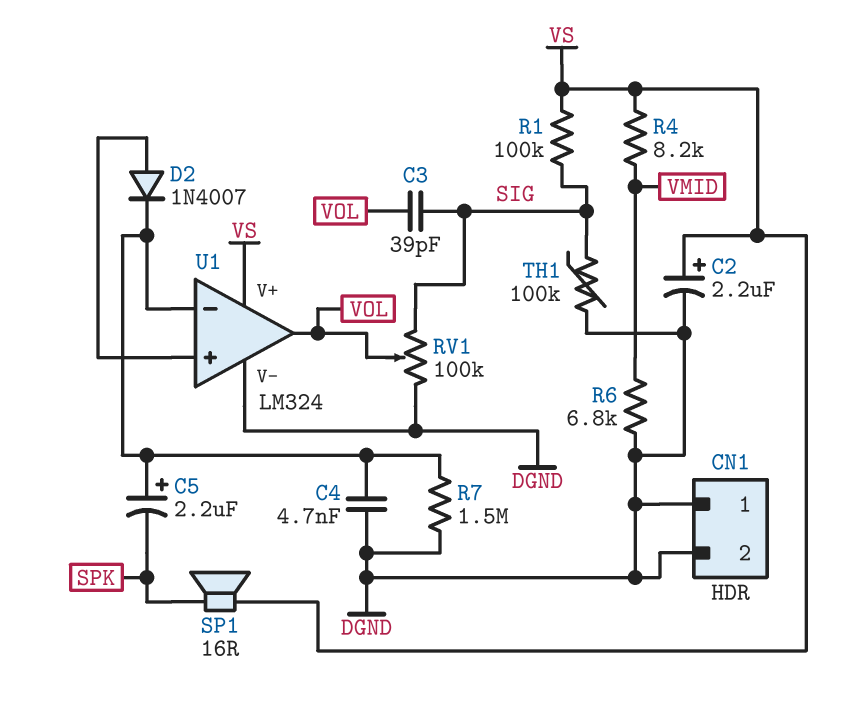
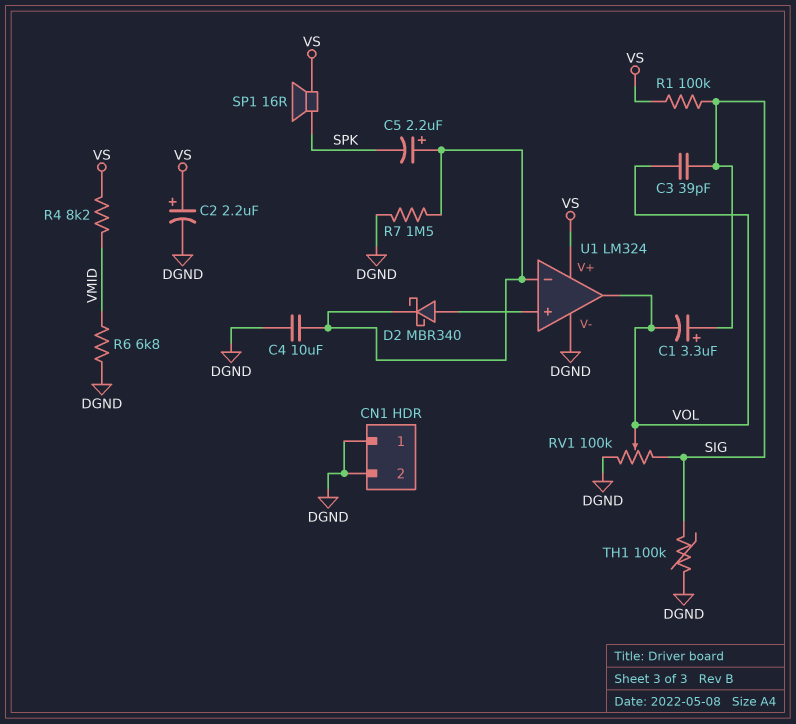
C1: none -> 3.3uF (plus SIG, minus VOL)
C4: 4.7nF (DGND, U1/in-) -> 10uF (DGND, U1/in-)
D2: diode 1N4007 (A U1/in+, K U1/in-) -> schottky MBR340 (A U1/in+, K U1/in-)

